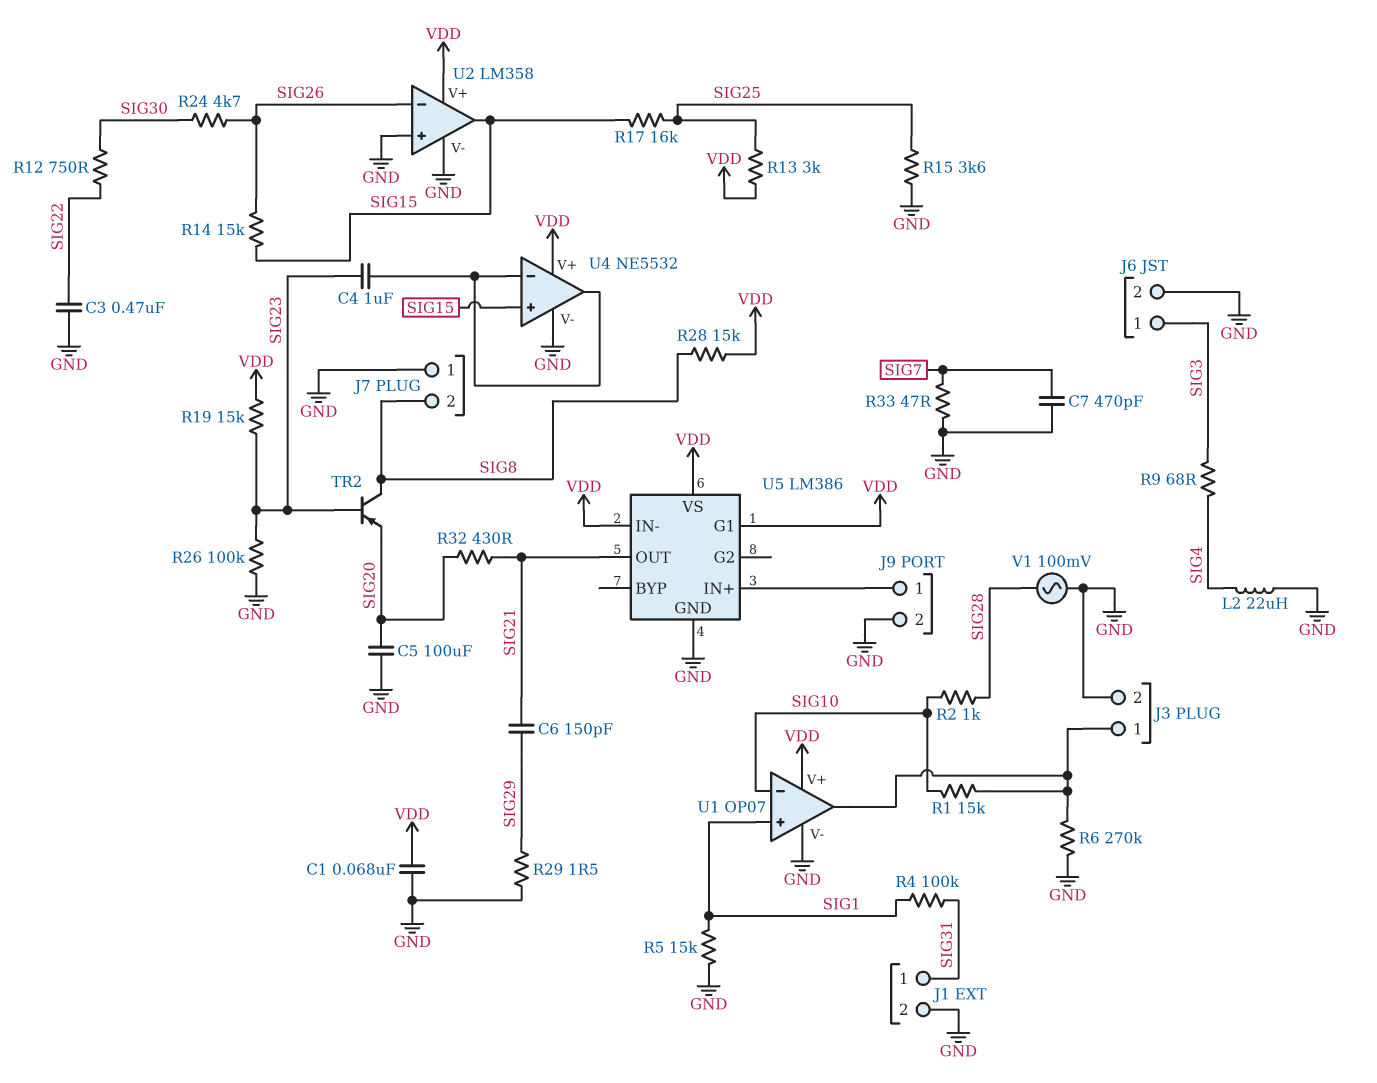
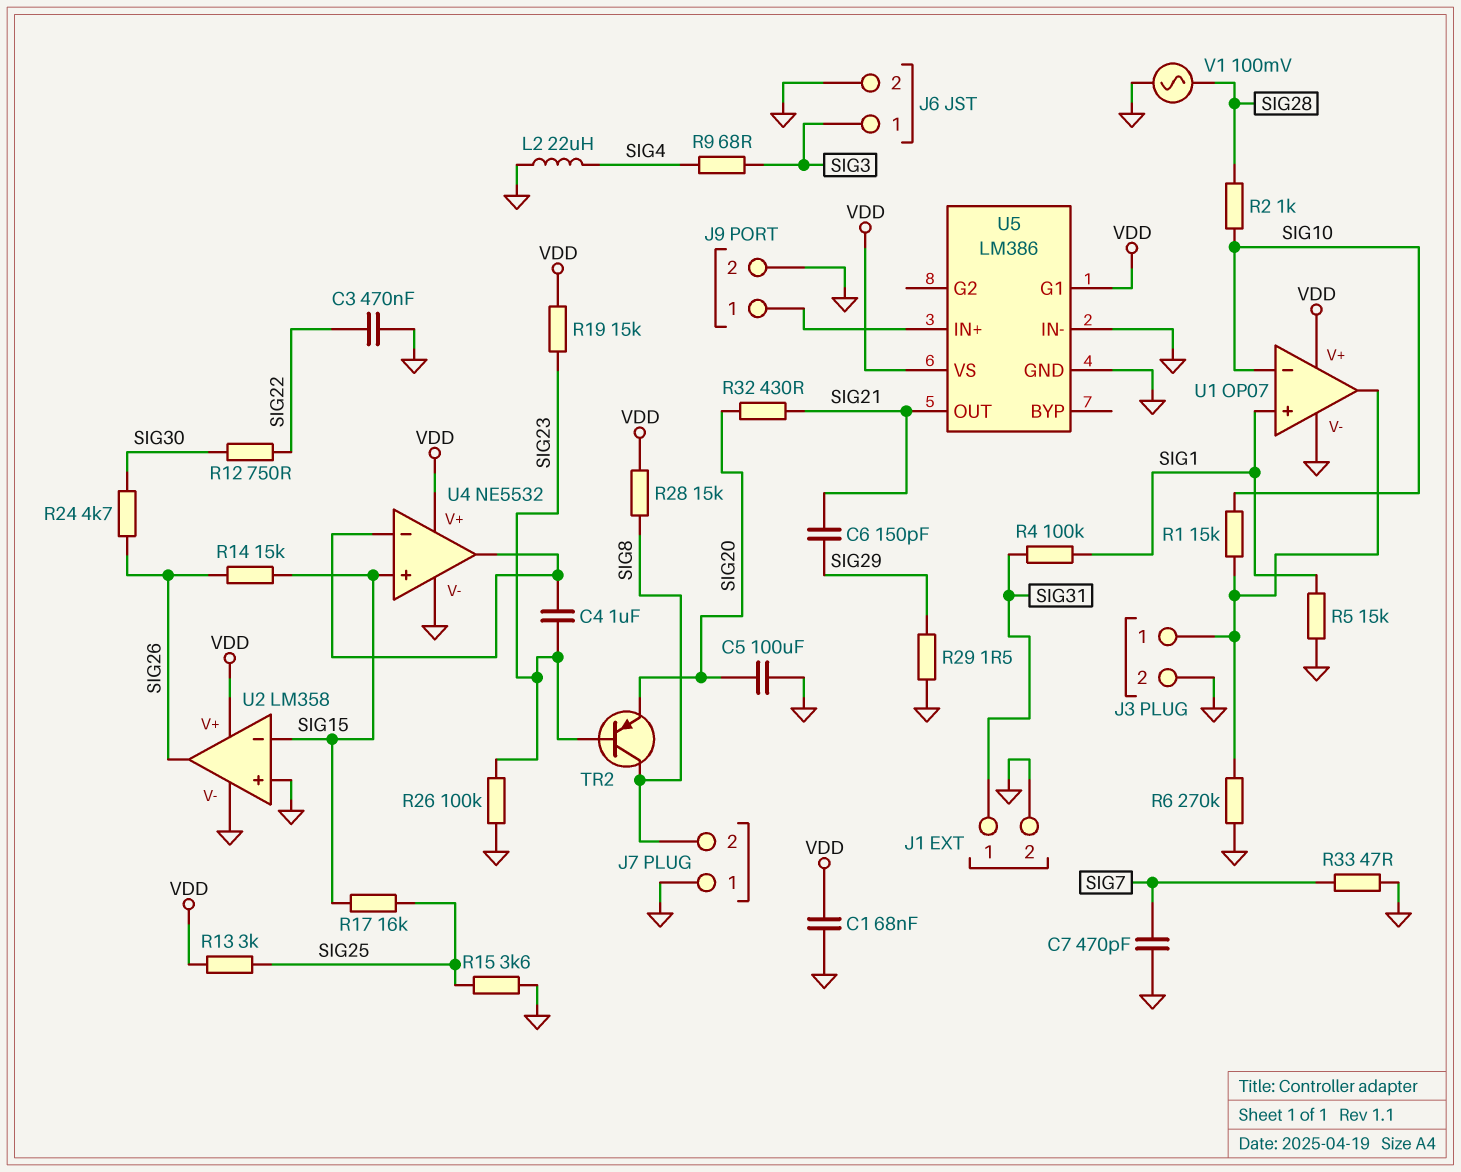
U2 pin in-: SIG26 -> SIG15
U2 pin out: SIG15 -> SIG26
U5 pin IN-: VDD -> GND

